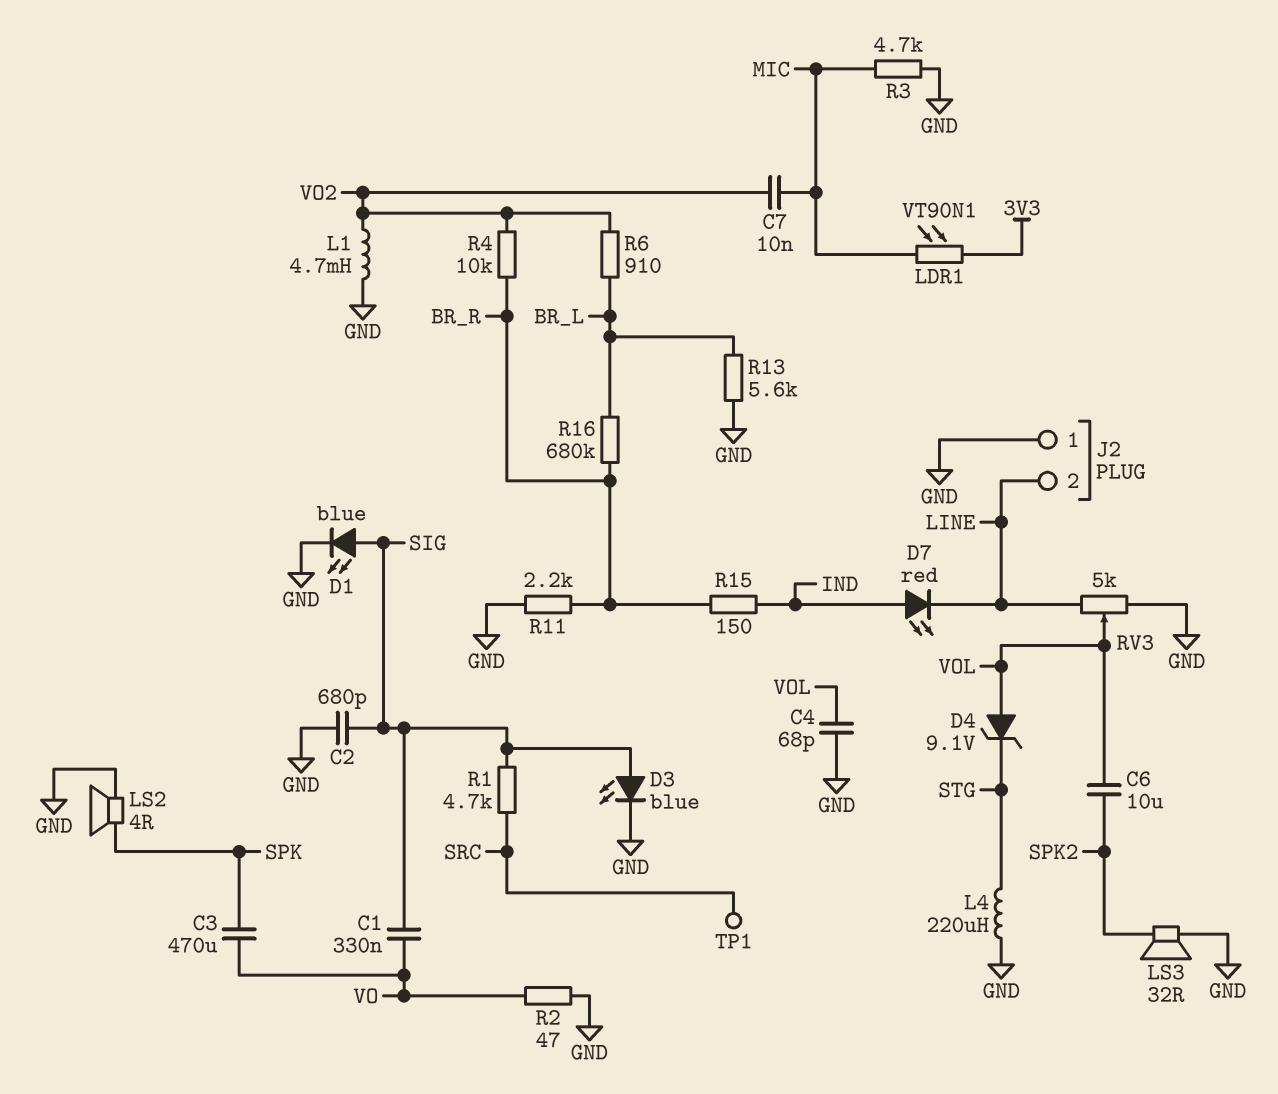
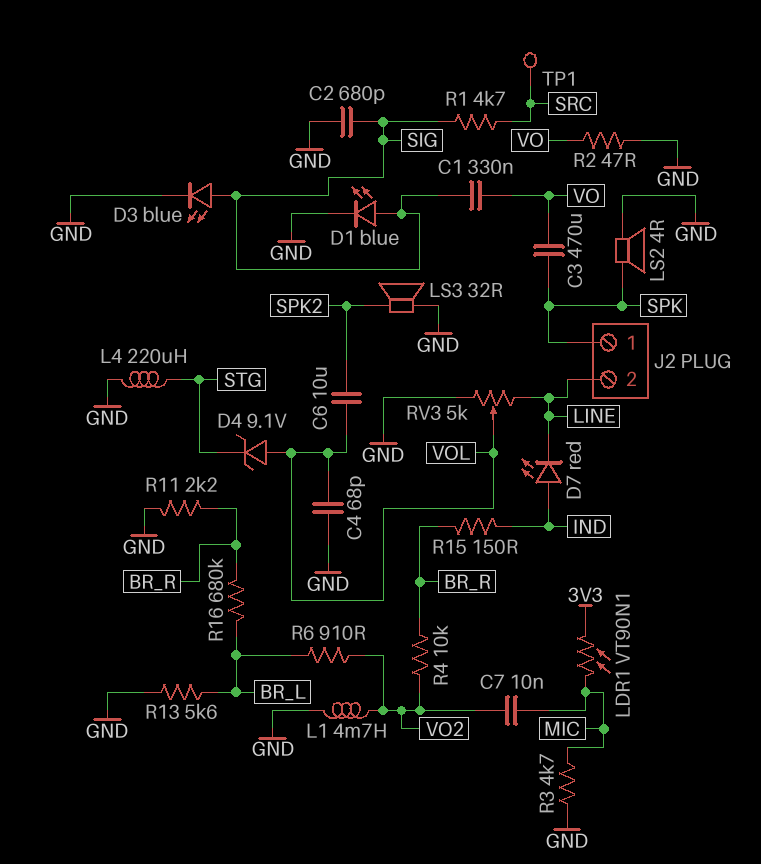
J2 pin 1: GND -> SPK

